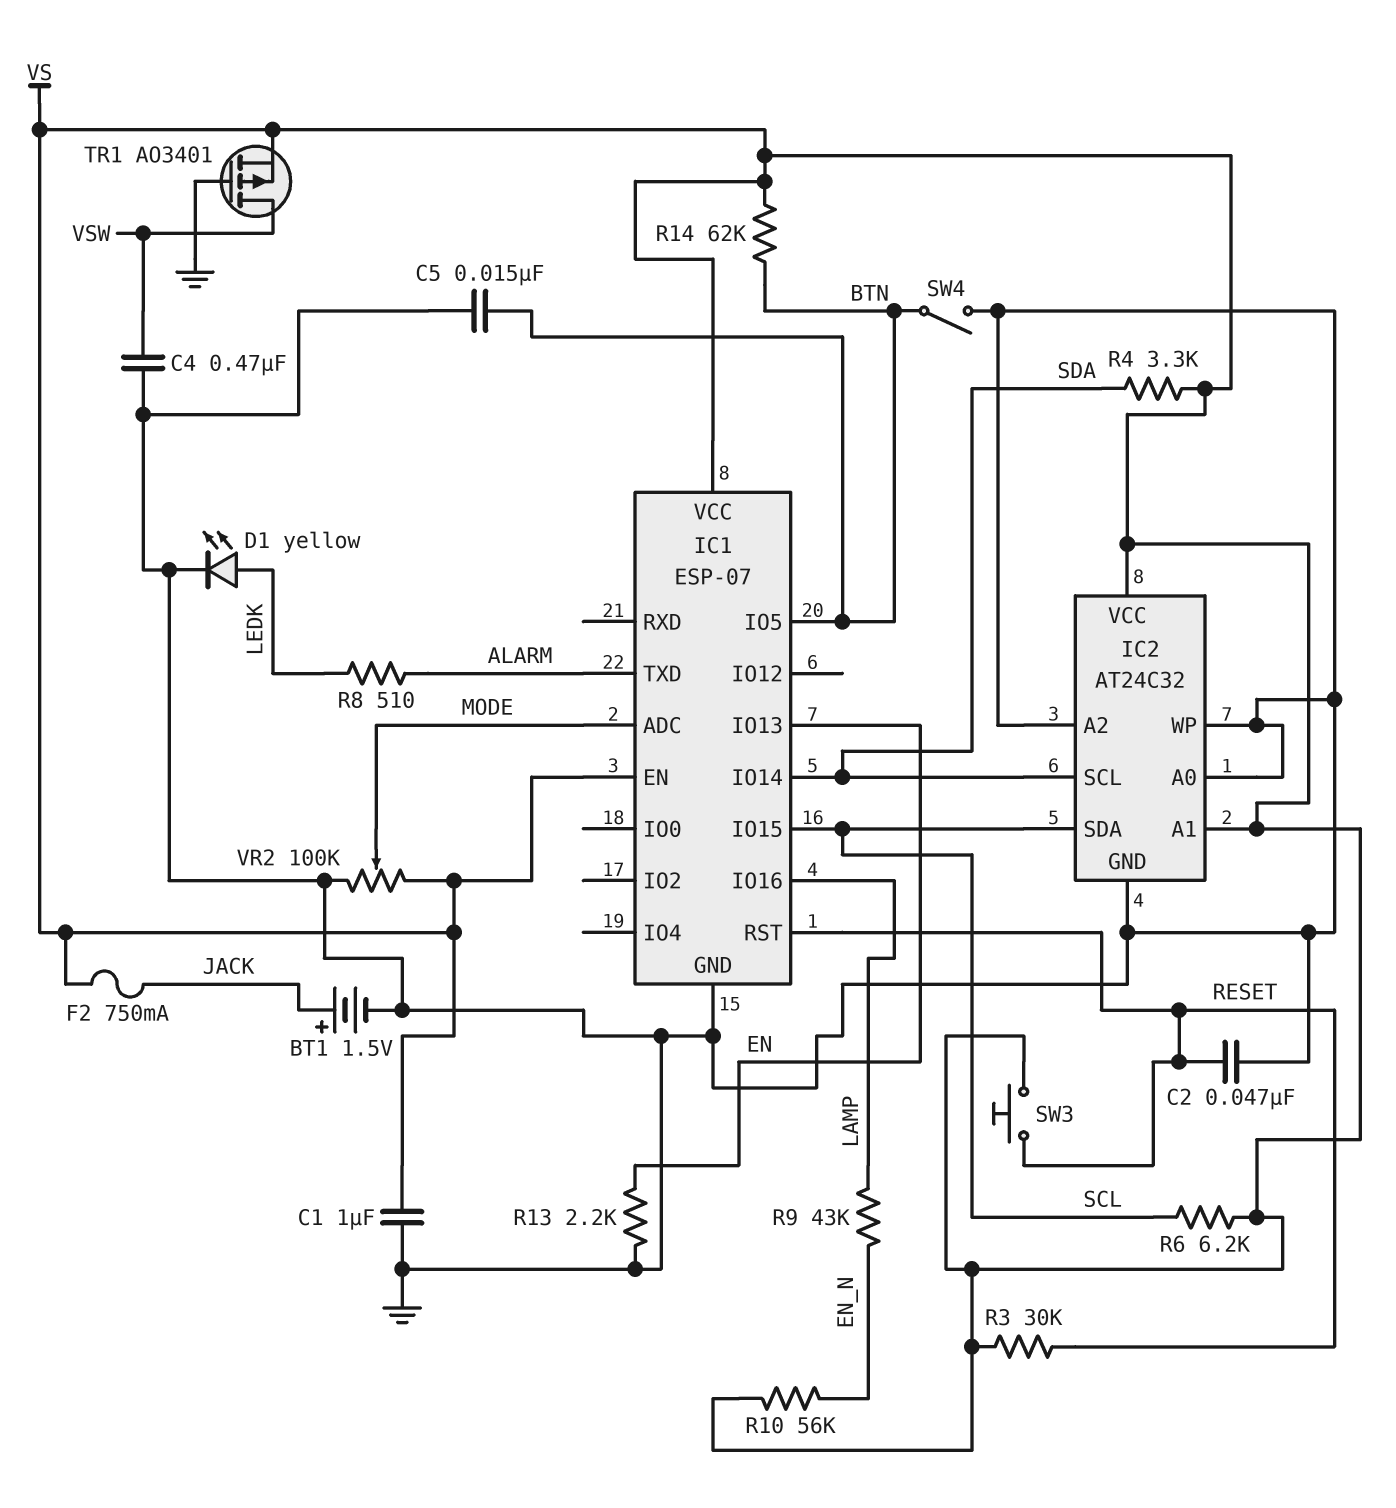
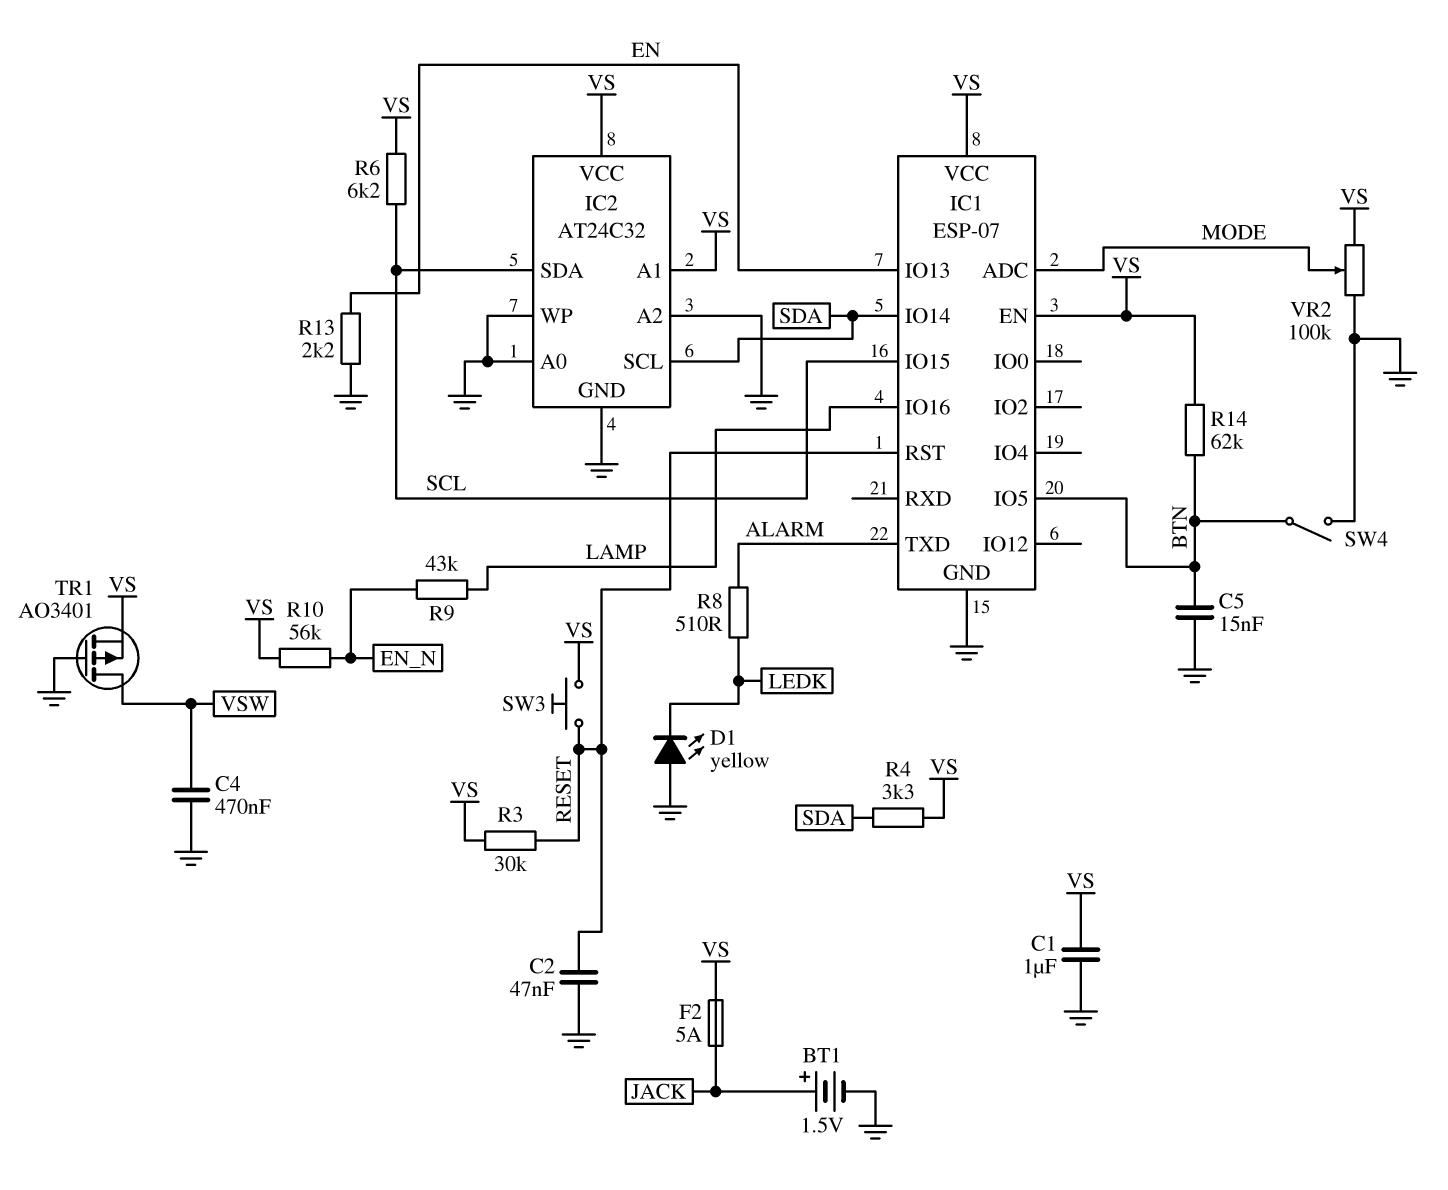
D1: LED yellow (A LEDK, K GND) -> LED yellow (A GND, K LEDK)
F2: 750mA (JACK, VS) -> 5A (JACK, VS)

